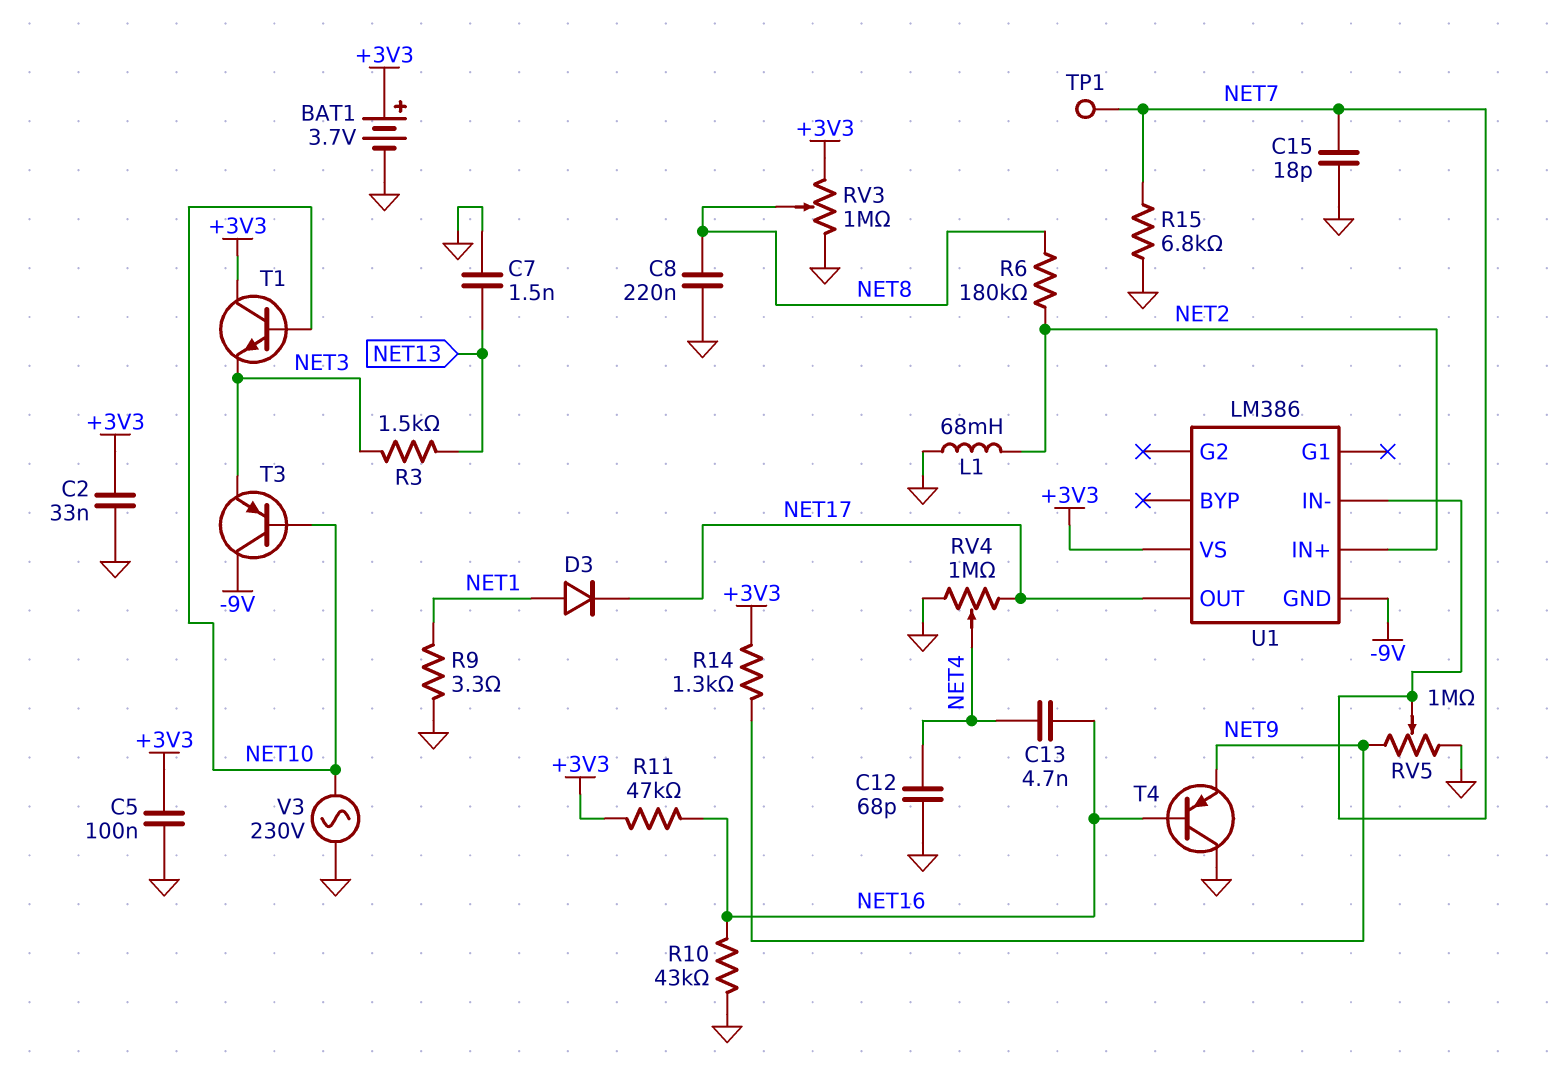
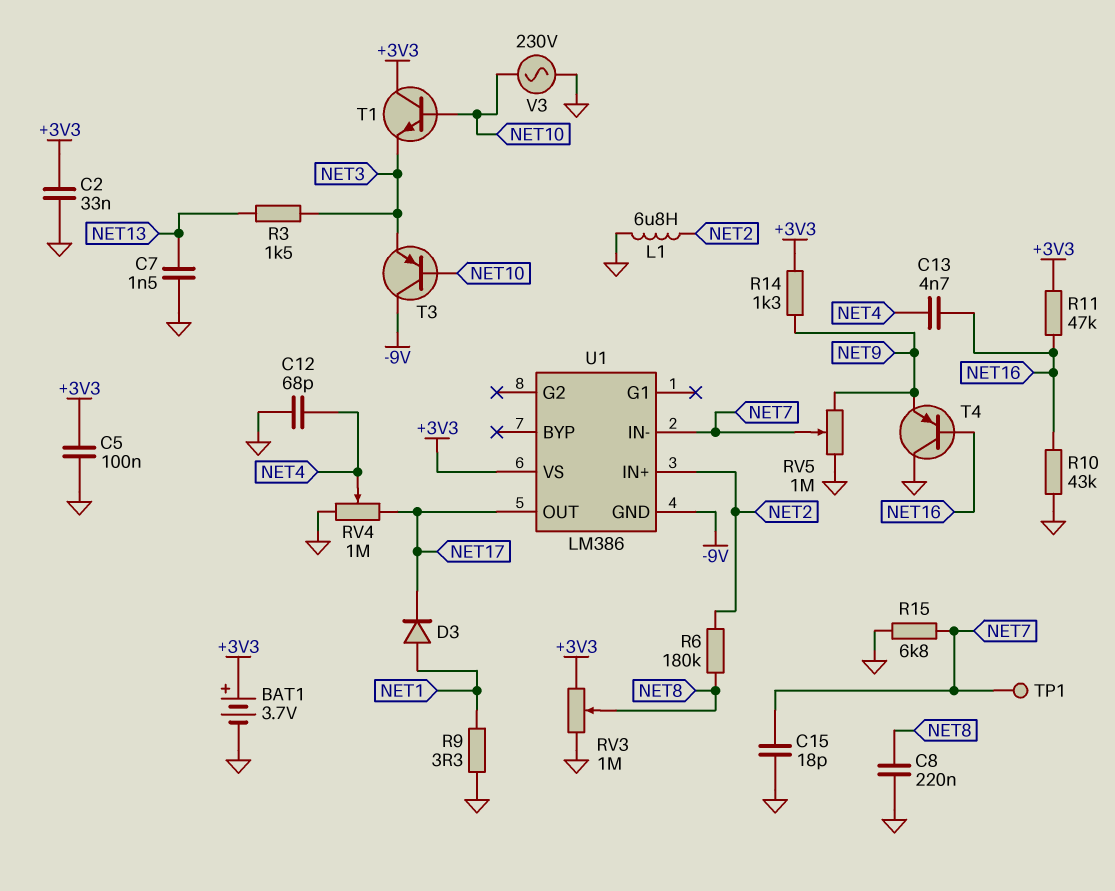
L1: 68mH (GND, NET2) -> 6.8uH (GND, NET2)

